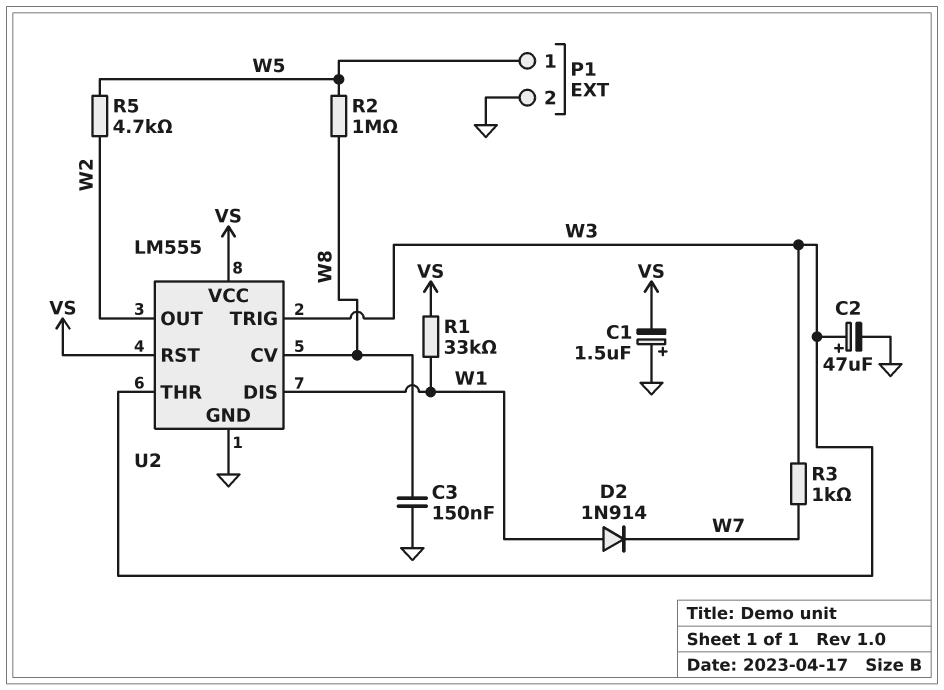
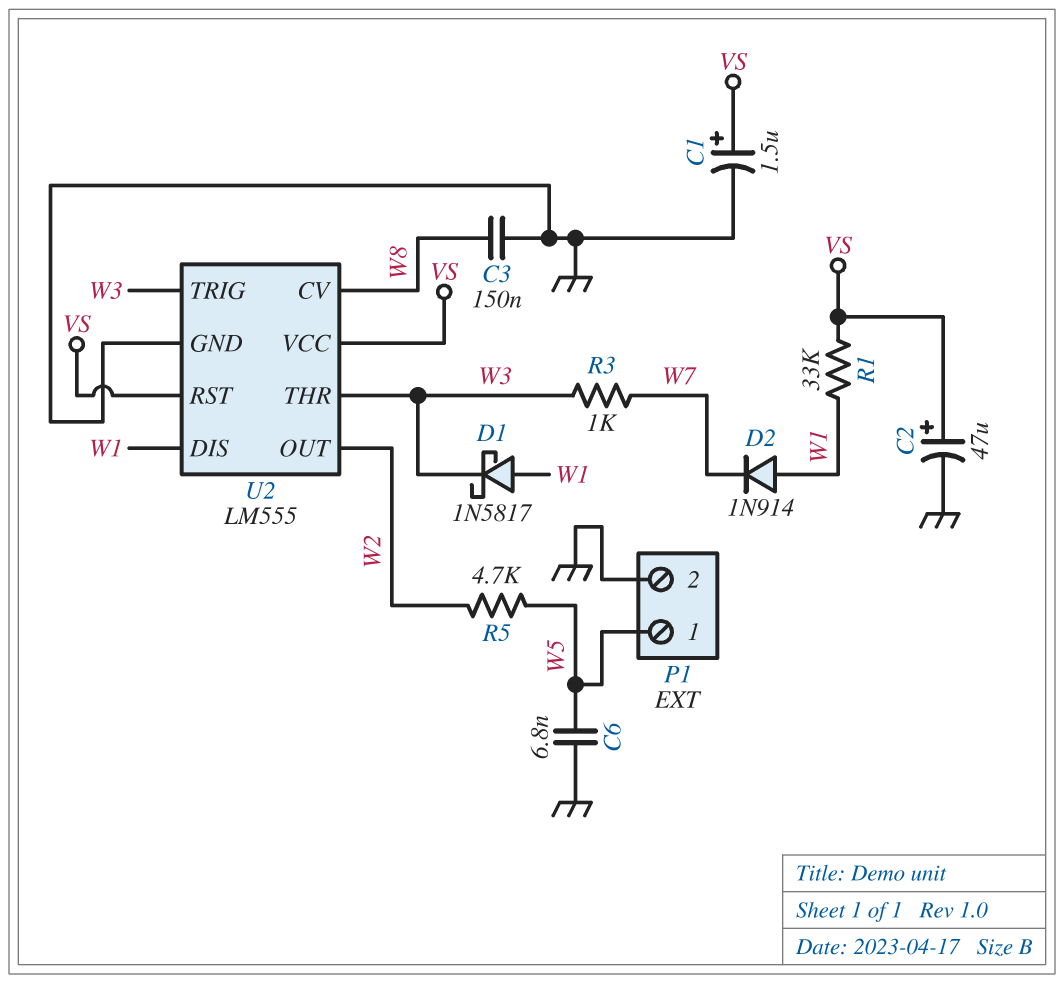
C1: 1.5uF (plus GND, minus VS) -> 1.5uF (plus VS, minus GND)
C2: 47uF (plus W3, minus GND) -> 47uF (plus VS, minus GND)
C6: none -> 6.8nF (GND, W5)
D1: none -> schottky 1N5817 (A W1, K W3)
R2: 1M (W5, W8) -> none

